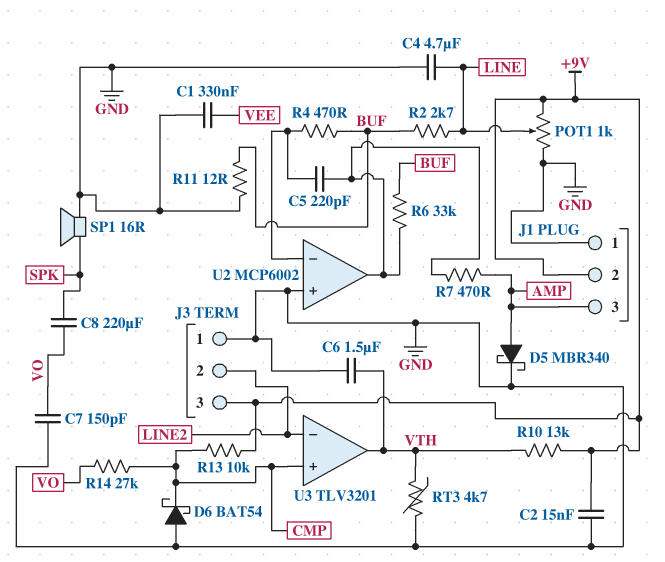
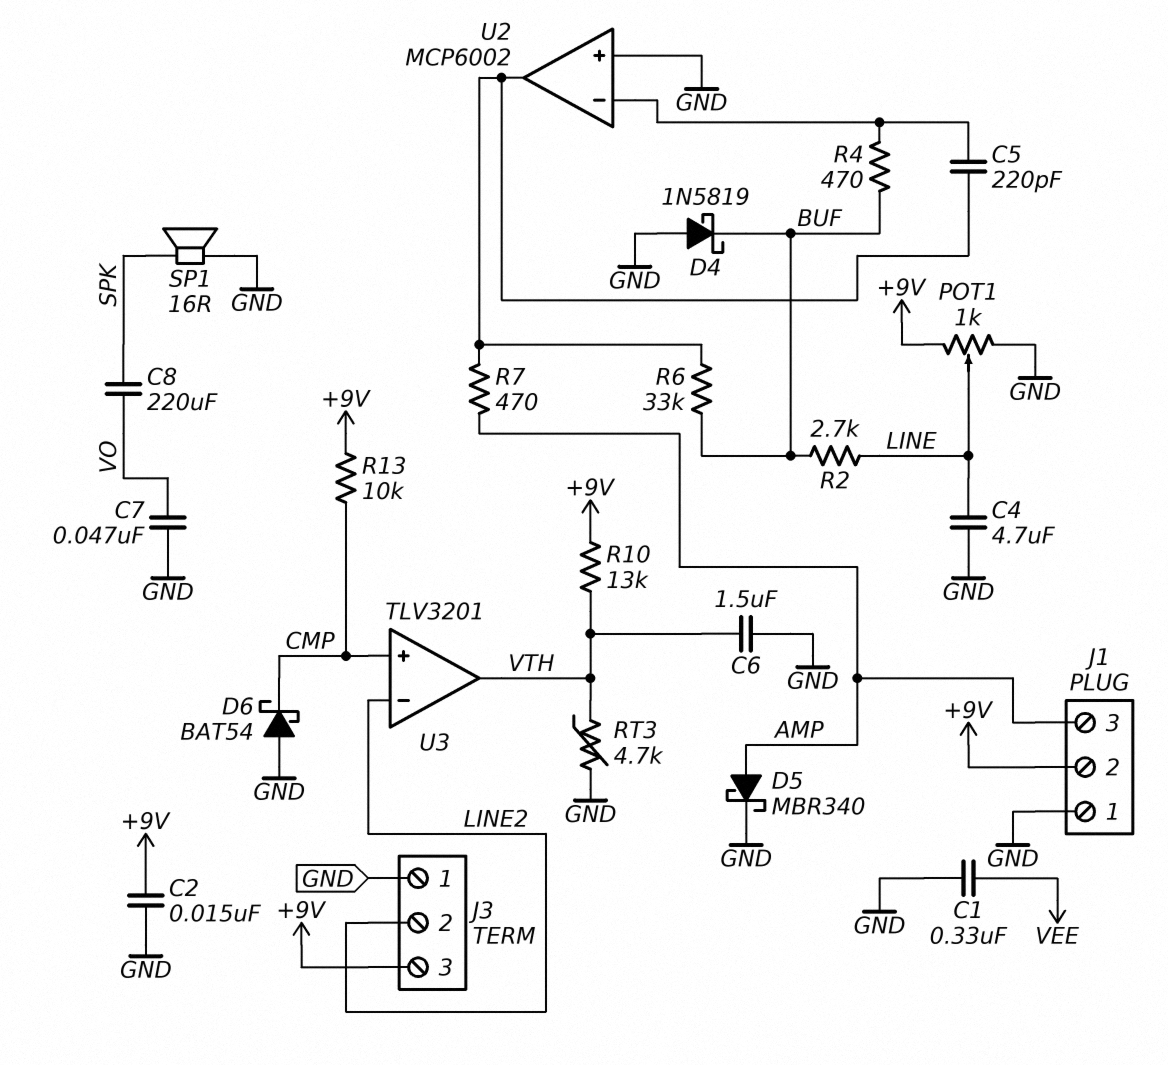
C7: 150pF (GND, VO) -> 47nF (GND, VO)
D4: none -> schottky 1N5819 (A GND, K BUF)
R11: 12 (BUF, GND) -> none
R14: 27k (CMP, VO) -> none

